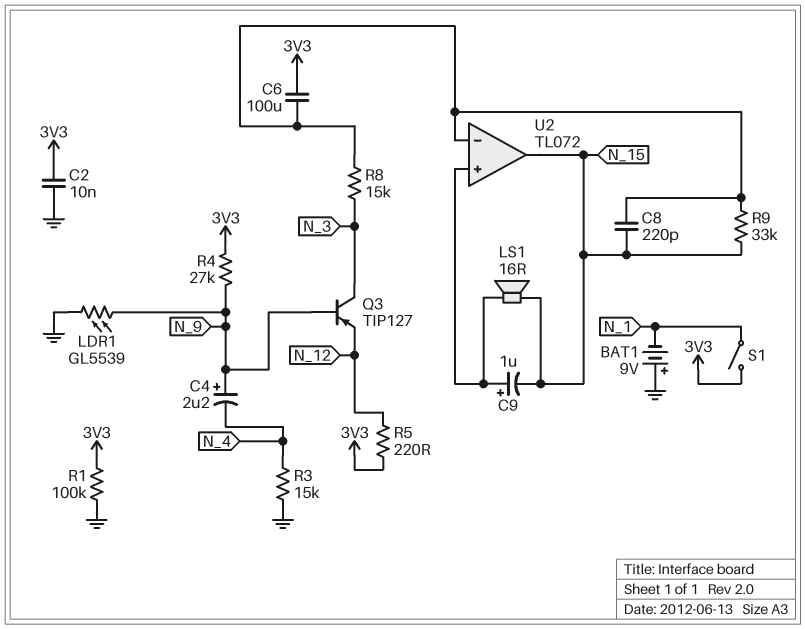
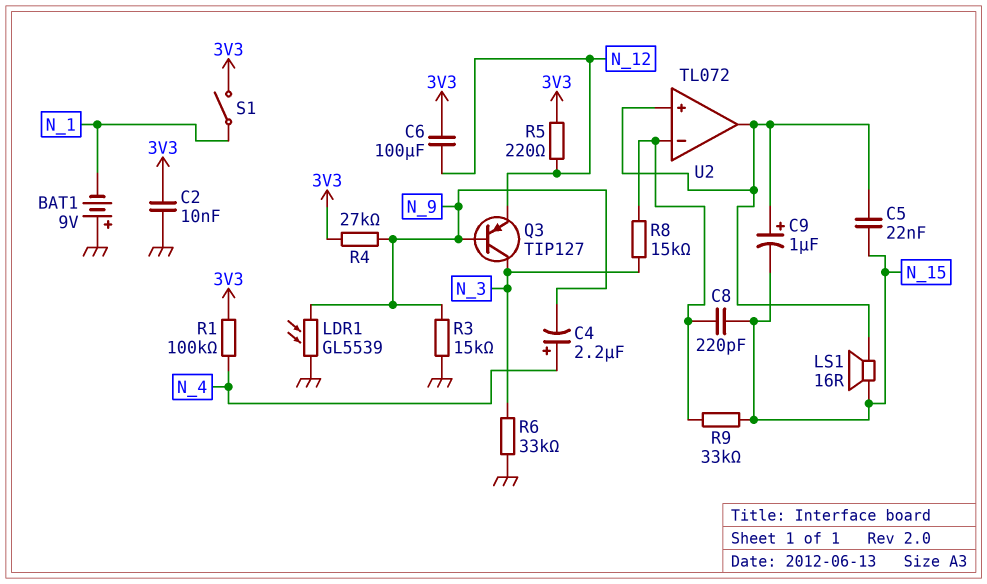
C4: 2.2uF (plus N_9, minus N_4) -> 2.2uF (plus N_4, minus N_9)
C5: none -> 22nF (N_15, U2/in+)
C6: 100uF (3V3, U2/in-) -> 100uF (3V3, N_12)
R1: 100k (3V3, GND) -> 100k (3V3, N_4)
R3: 15k (GND, N_4) -> 15k (GND, N_9)
R6: none -> 33k (GND, N_3)
U2 pin out: N_15 -> U2/in+

